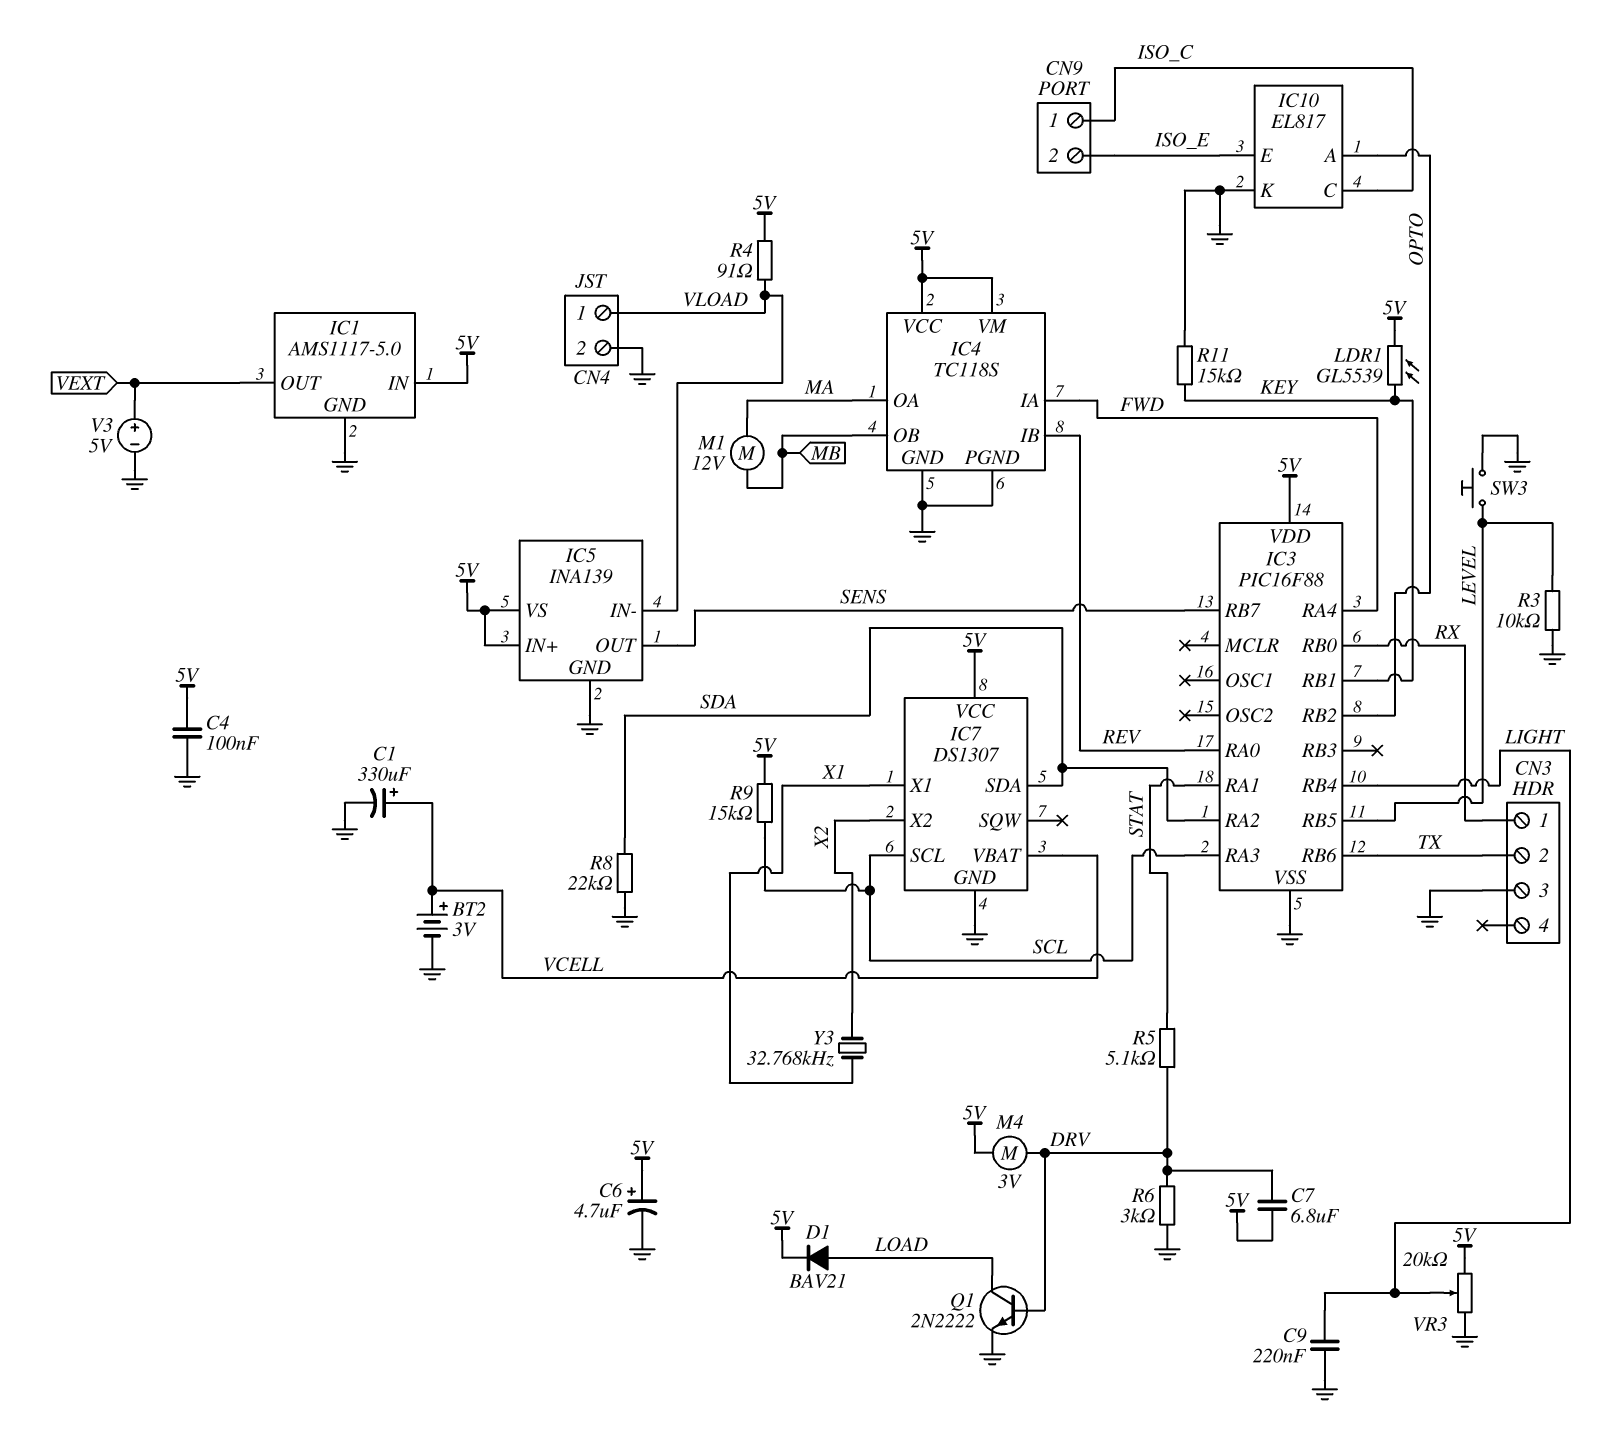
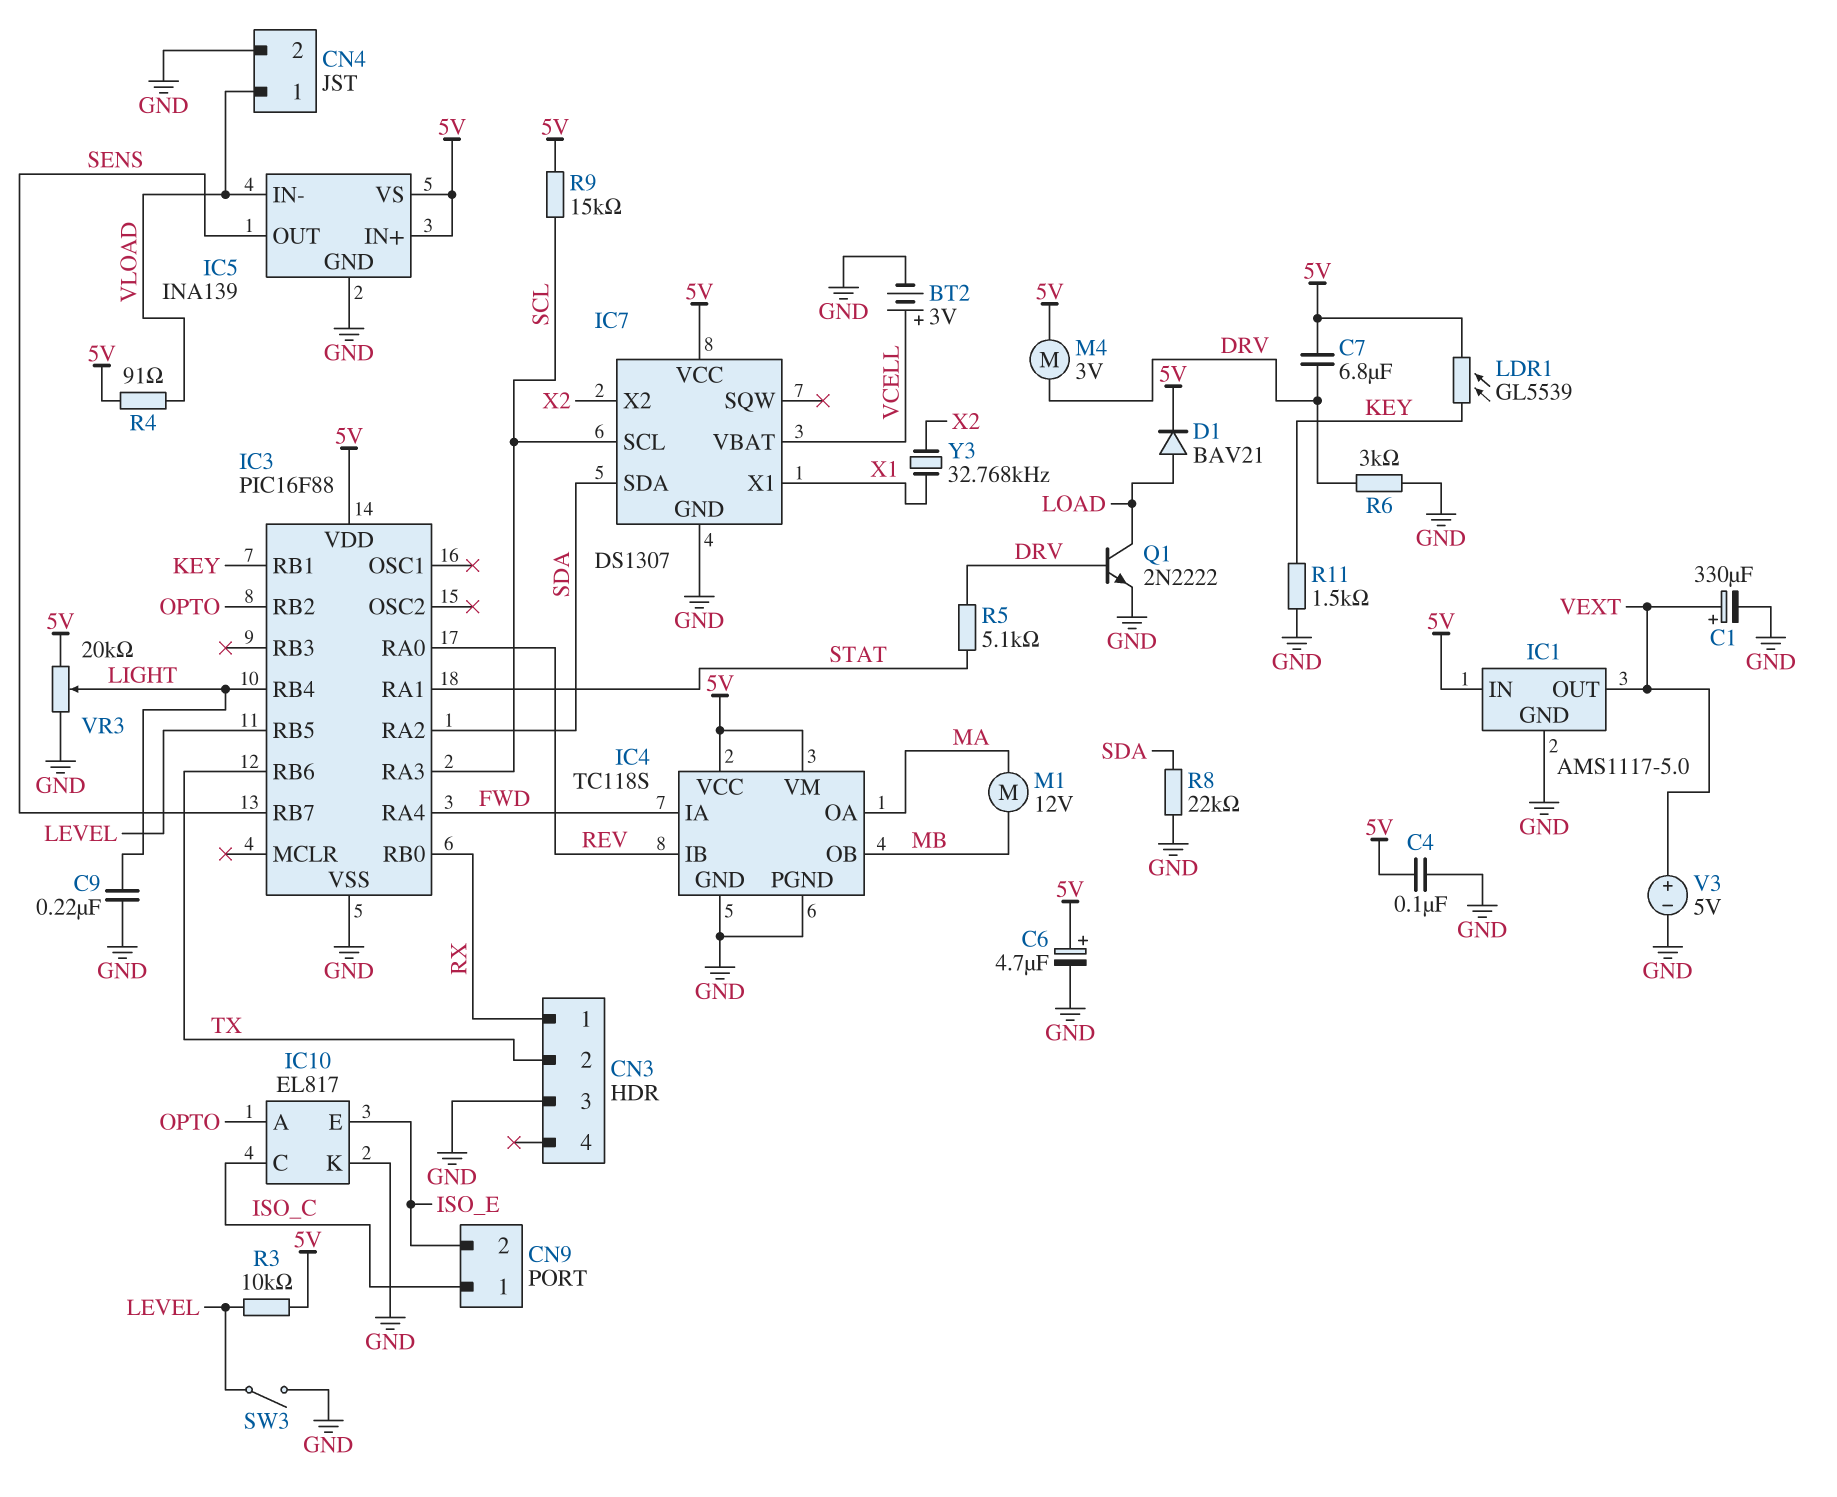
C1: 330uF (plus VCELL, minus GND) -> 330uF (plus VEXT, minus GND)
R3: 10k (GND, LEVEL) -> 10k (5V, LEVEL)
R11: 15k (GND, KEY) -> 1.5k (GND, KEY)
SW3: button (GND, LEVEL) -> switch (GND, LEVEL)

